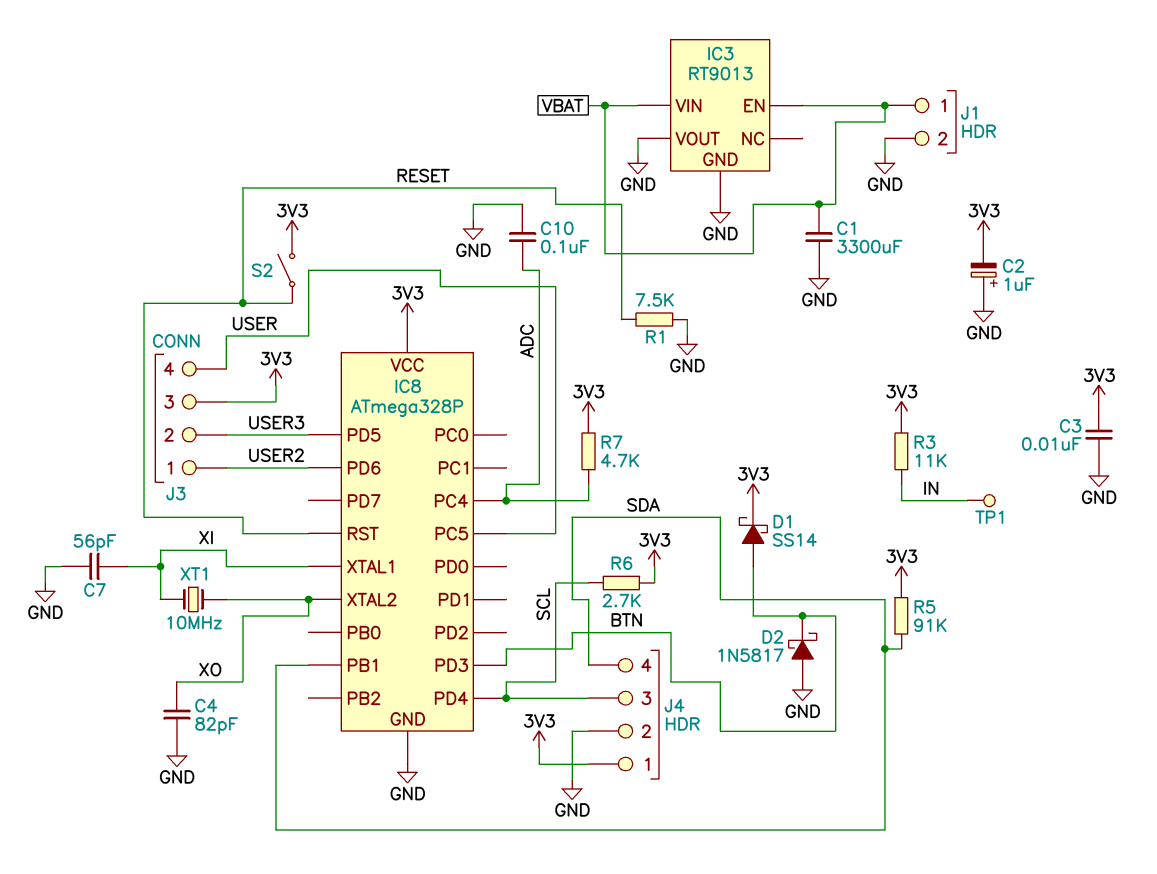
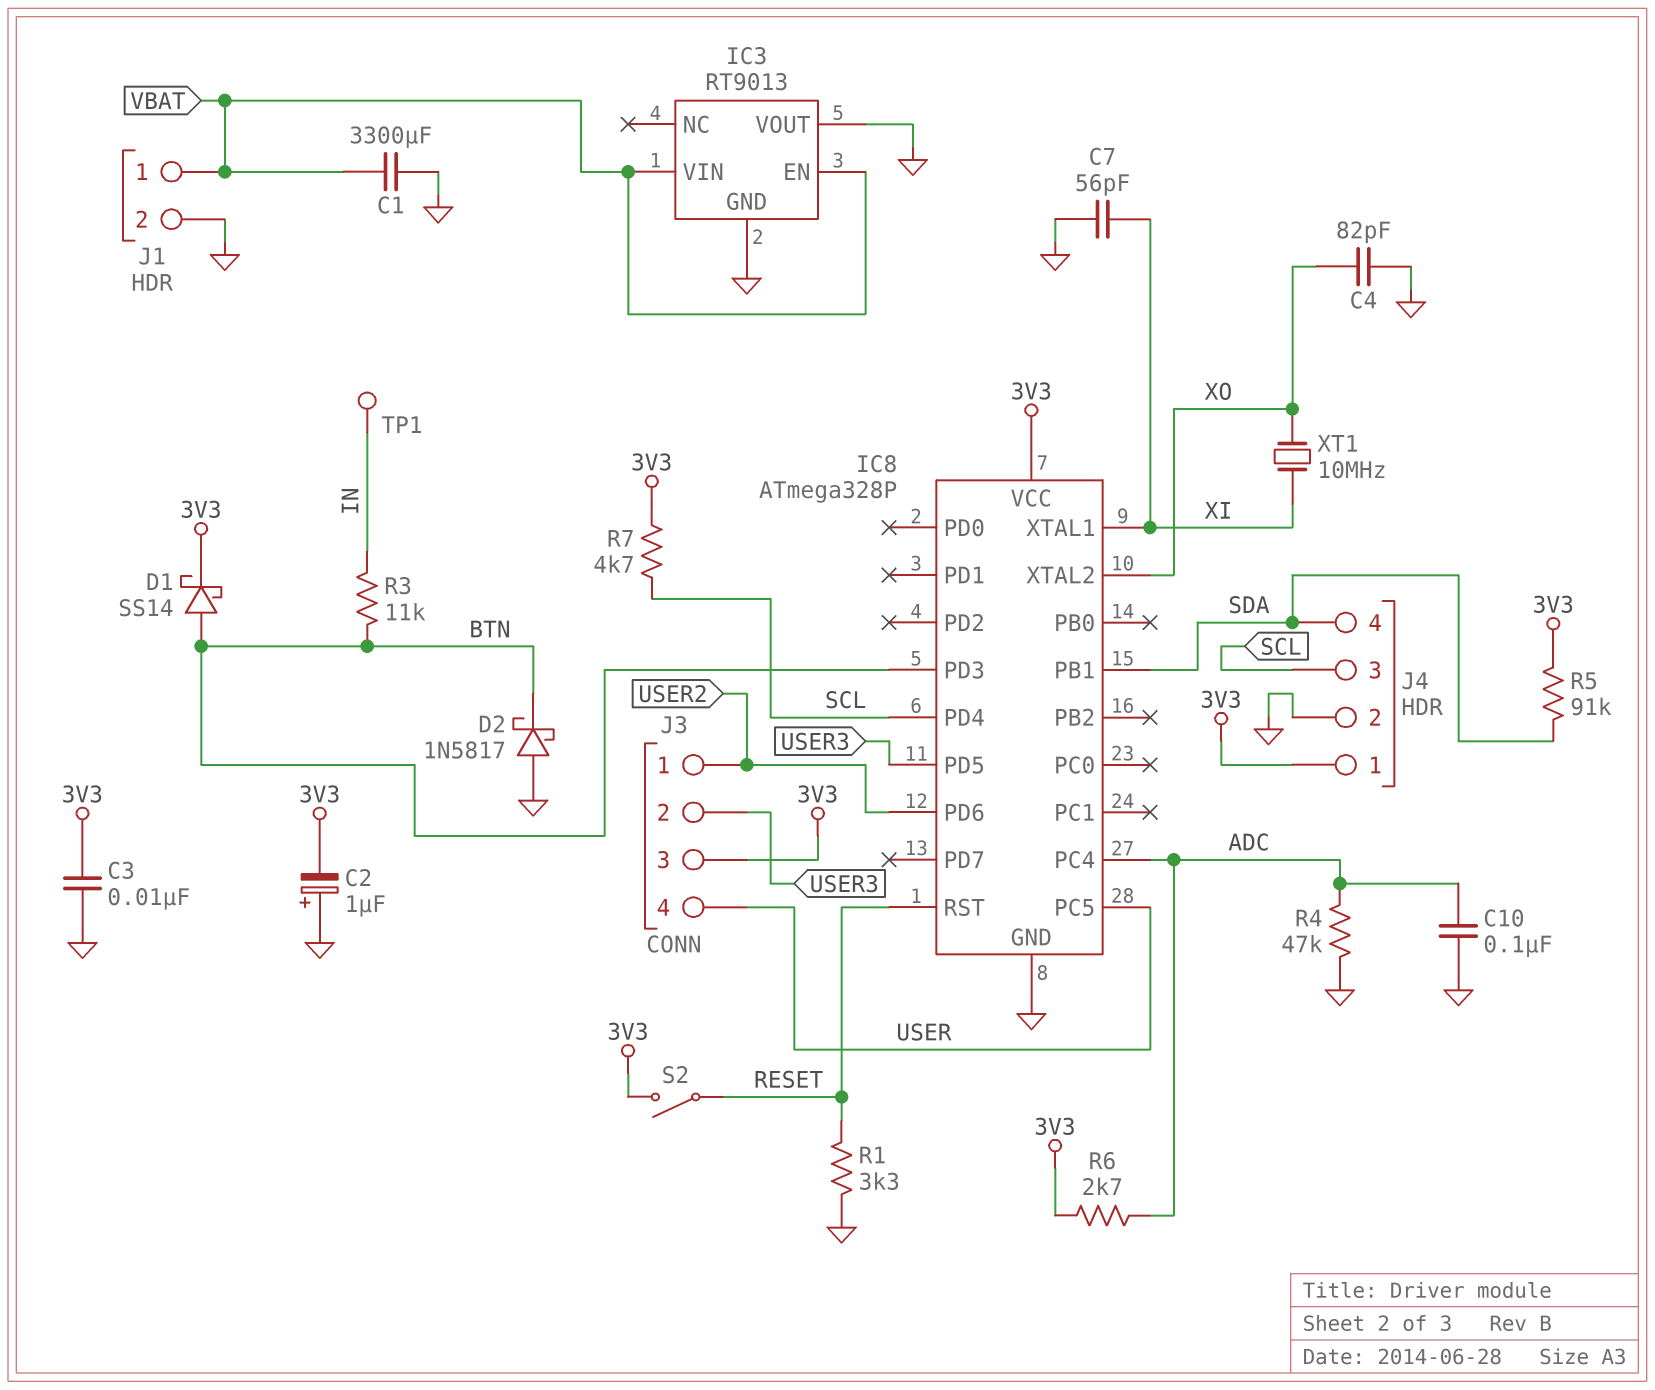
R1: 7.5k (GND, RESET) -> 3.3k (GND, RESET)
R3: 11k (3V3, IN) -> 11k (BTN, IN)
R4: none -> 47k (ADC, GND)
R6: 2.7k (3V3, SCL) -> 2.7k (3V3, ADC)
R7: 4.7k (3V3, ADC) -> 4.7k (3V3, SCL)

